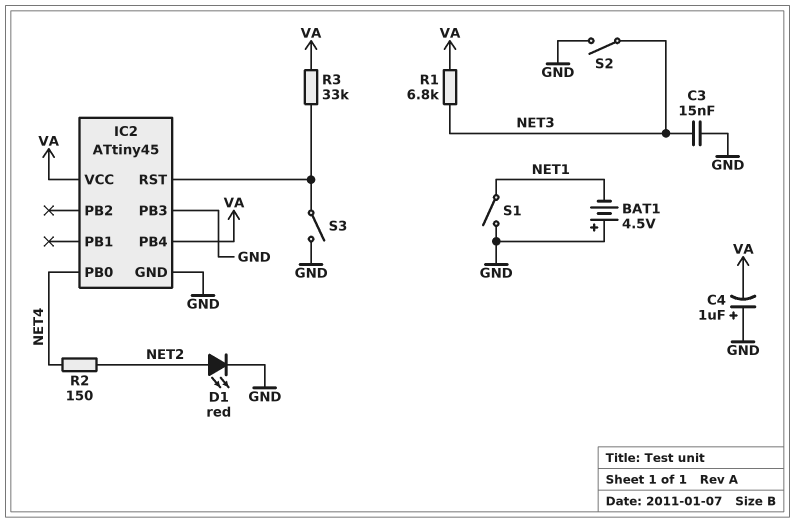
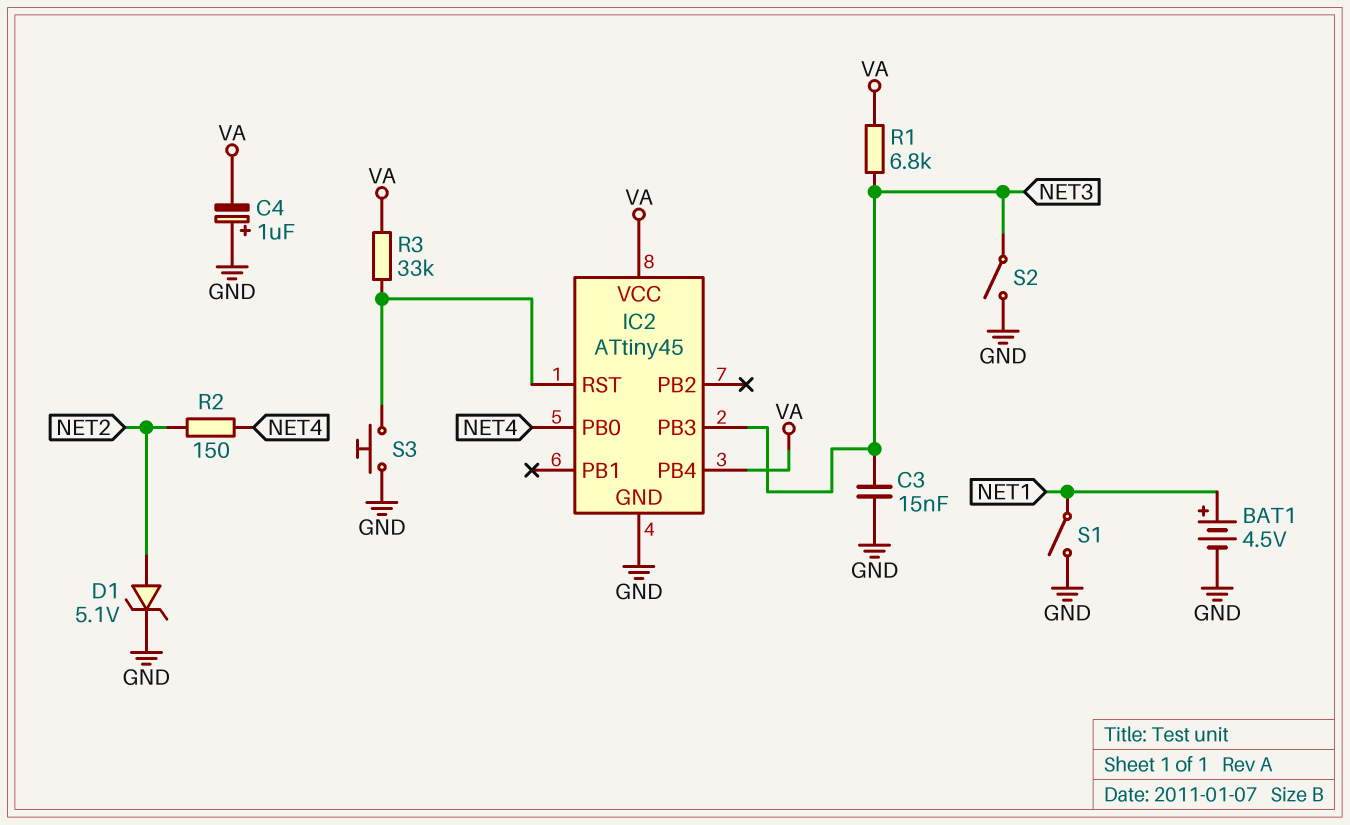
BAT1: 4.5V (plus GND, minus NET1) -> 4.5V (plus NET1, minus GND)
D1: LED red (A NET2, K GND) -> zener 5.1V (A NET2, K GND)
IC2 pin PB3: GND -> NET3
S3: switch (GND, IC2/RST) -> button (GND, IC2/RST)

